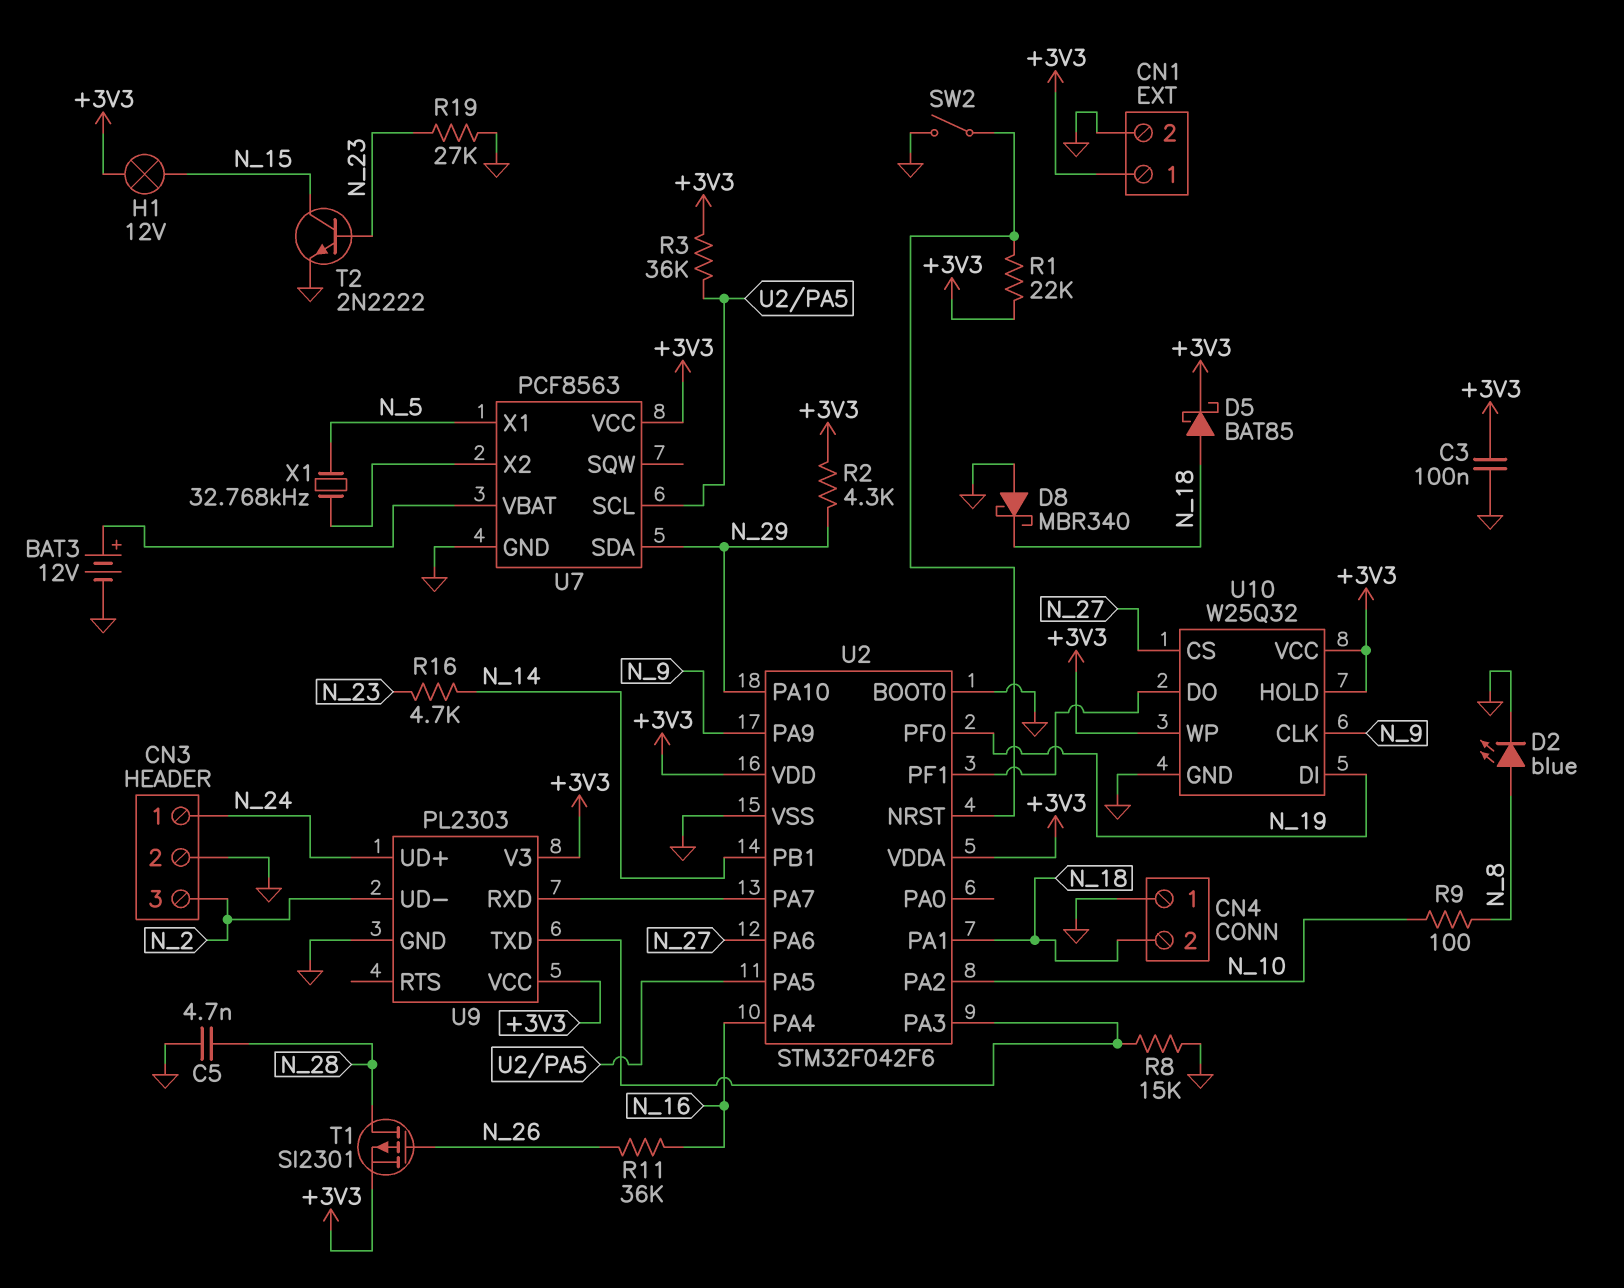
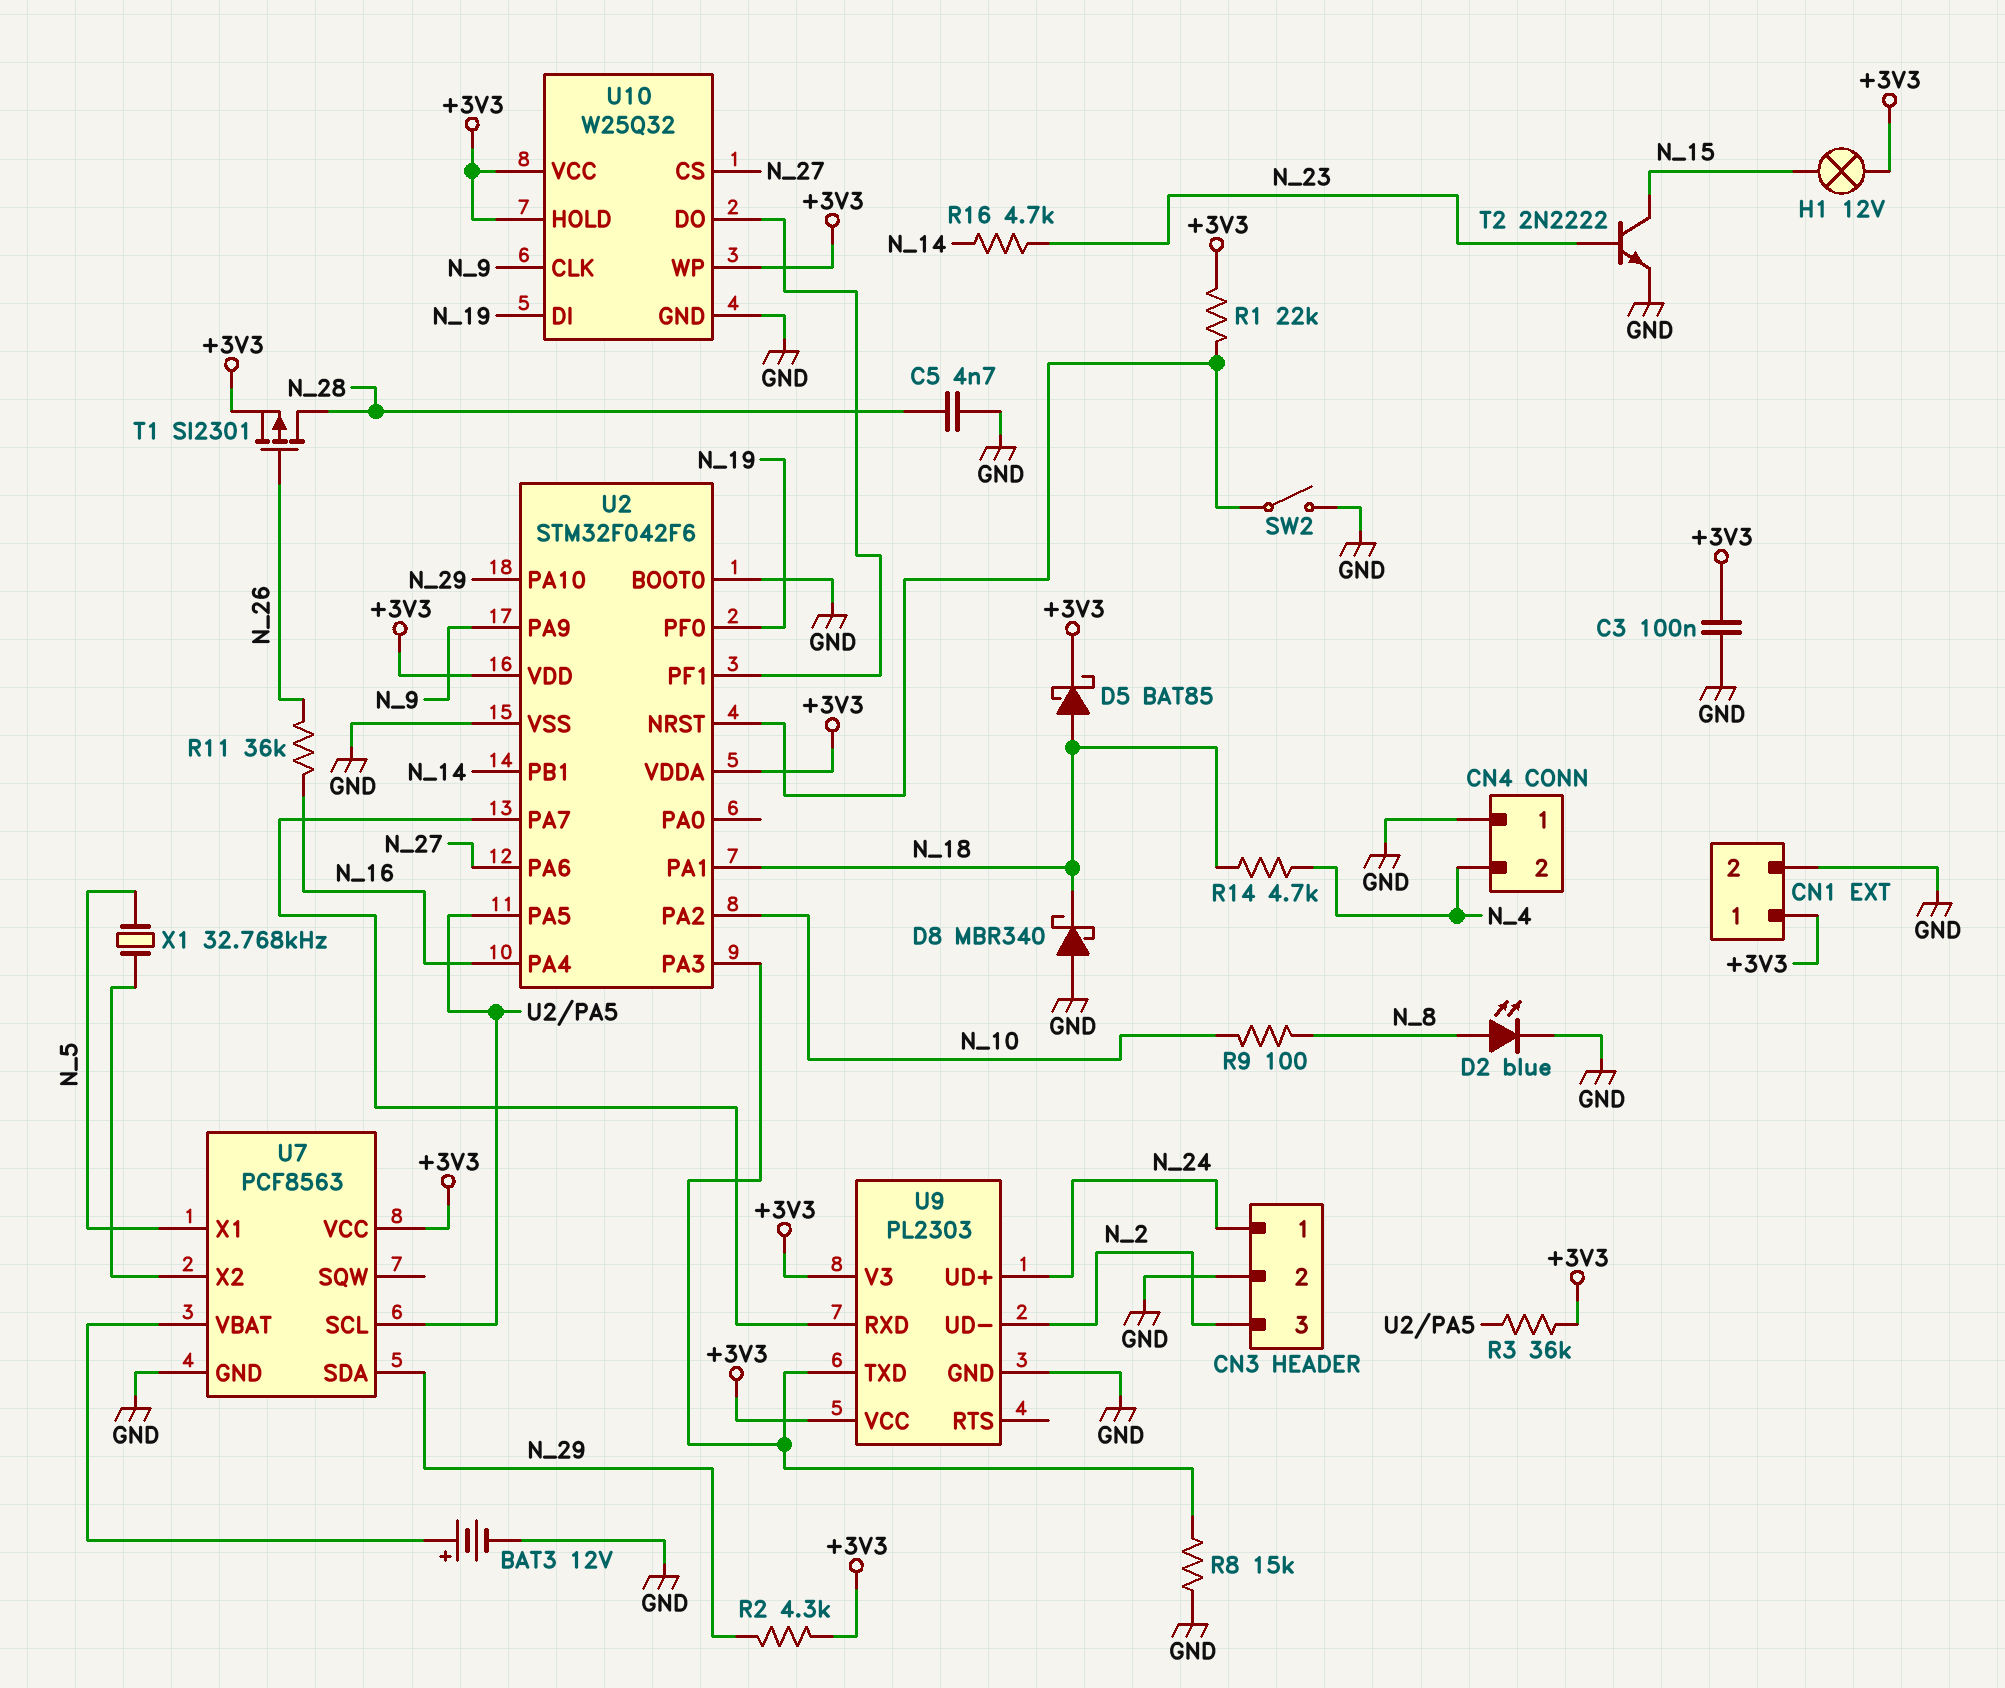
CN4 pin 2: N_18 -> N_4
R14: none -> 4.7k (N_4, N_18)
R19: 27k (GND, N_23) -> none

